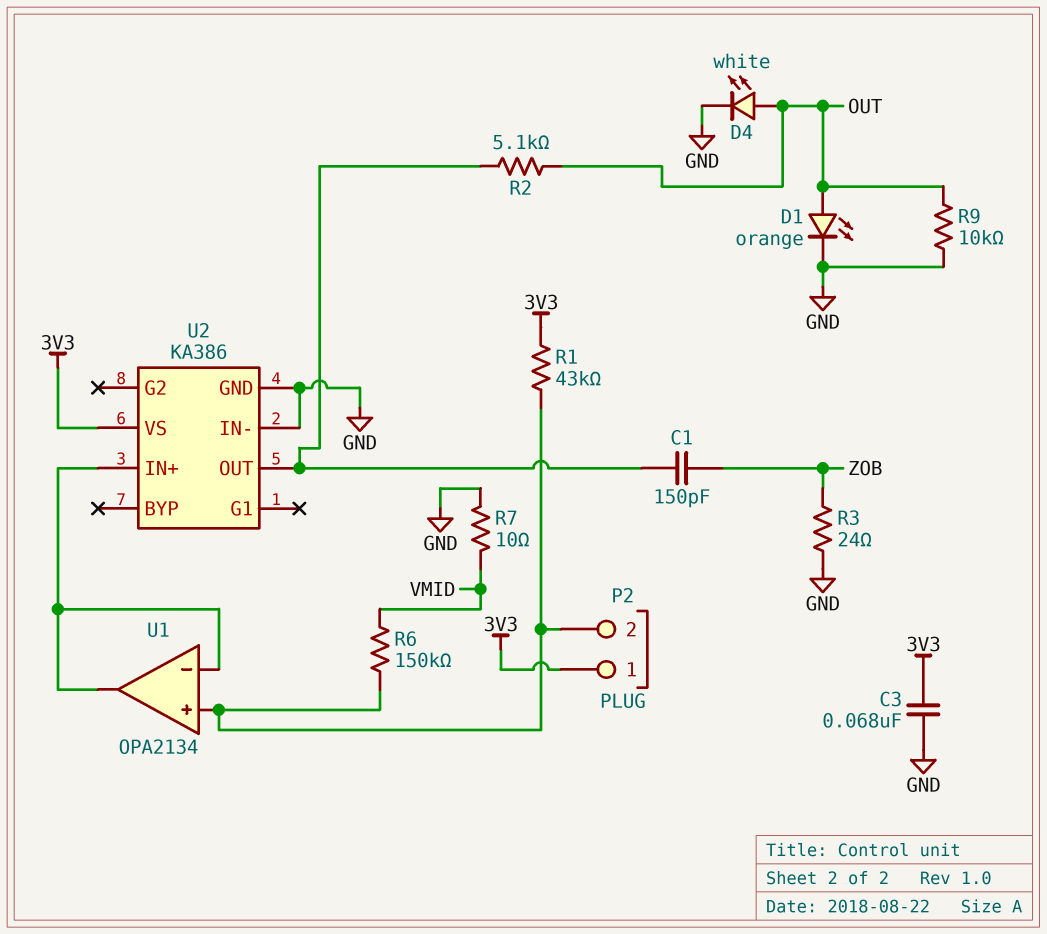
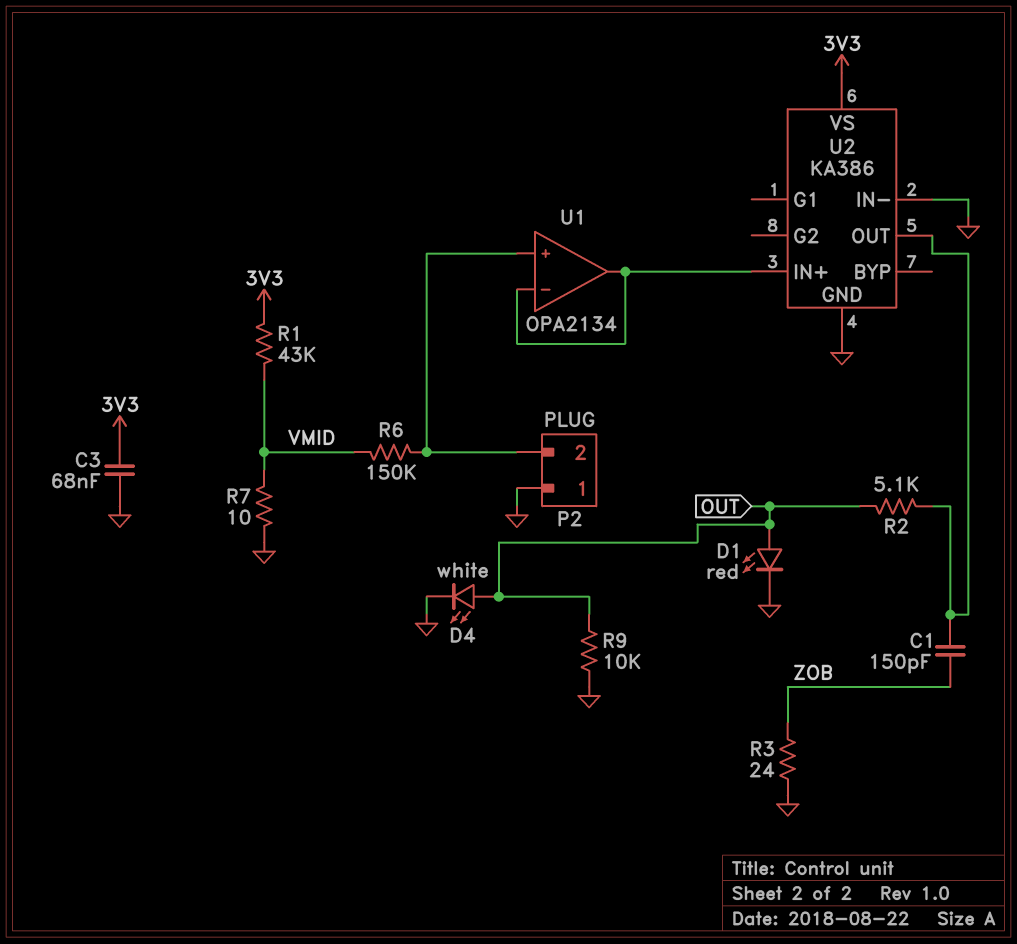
D1: LED orange (A OUT, K GND) -> LED red (A OUT, K GND)
P2 pin 1: 3V3 -> GND
R1: 43k (3V3, P2/2) -> 43k (3V3, VMID)

